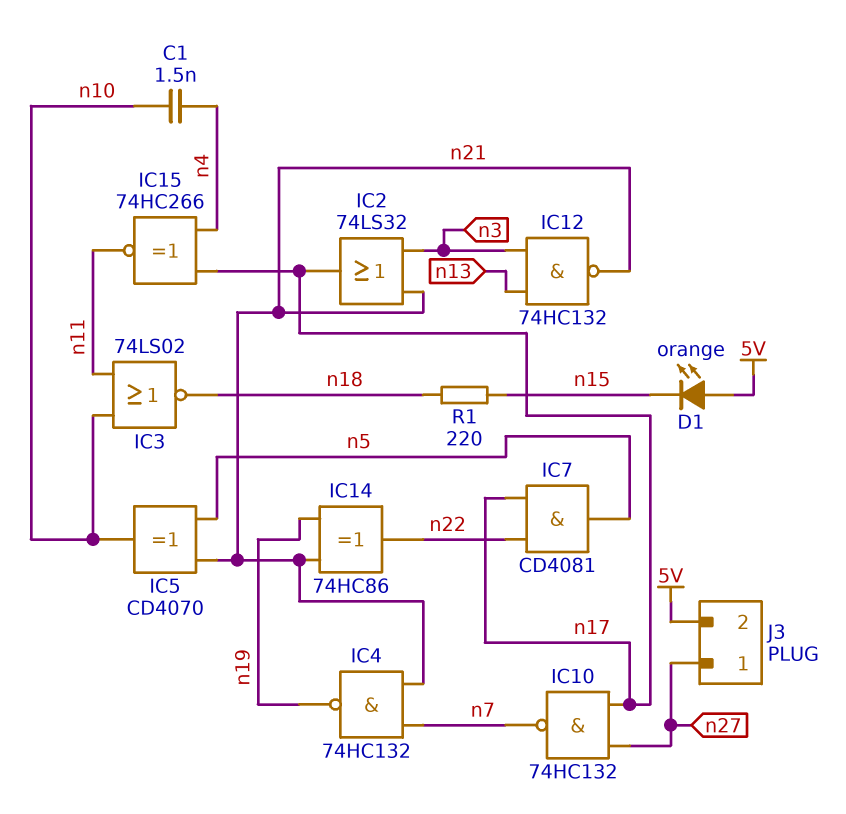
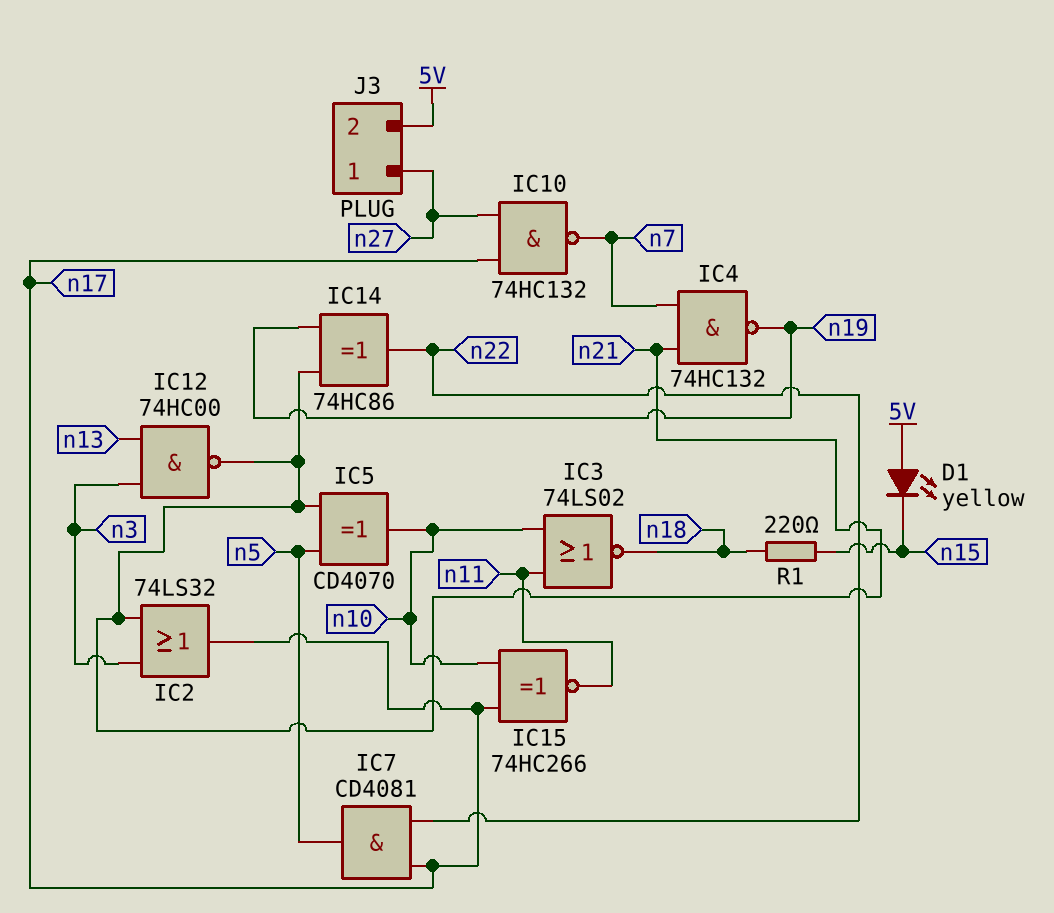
C1: 1.5nF (n4, n10) -> none
D1: LED orange (A 5V, K n15) -> LED yellow (A 5V, K n15)
IC12: NAND 74HC132 (in n3, in n13, out n21) -> NAND 74HC00 (in n3, in n13, out n21)
IC15: XNOR 74HC266 (in n4, in n17, out n11) -> XNOR 74HC266 (in n10, in n17, out n11)

